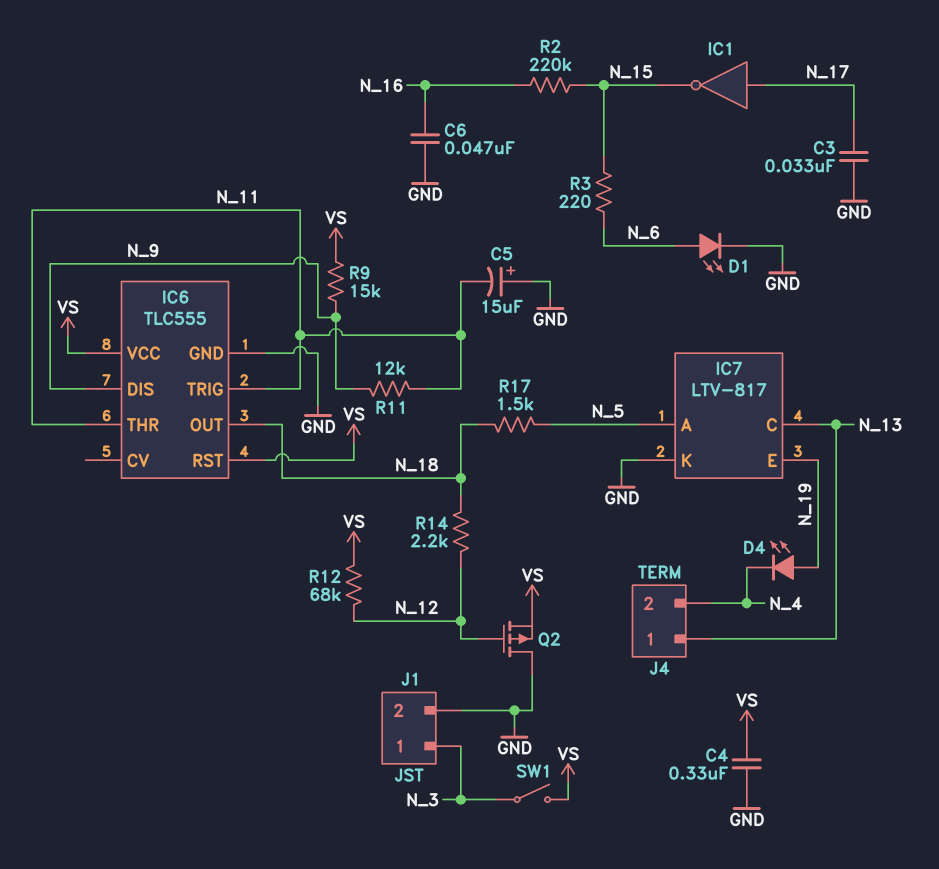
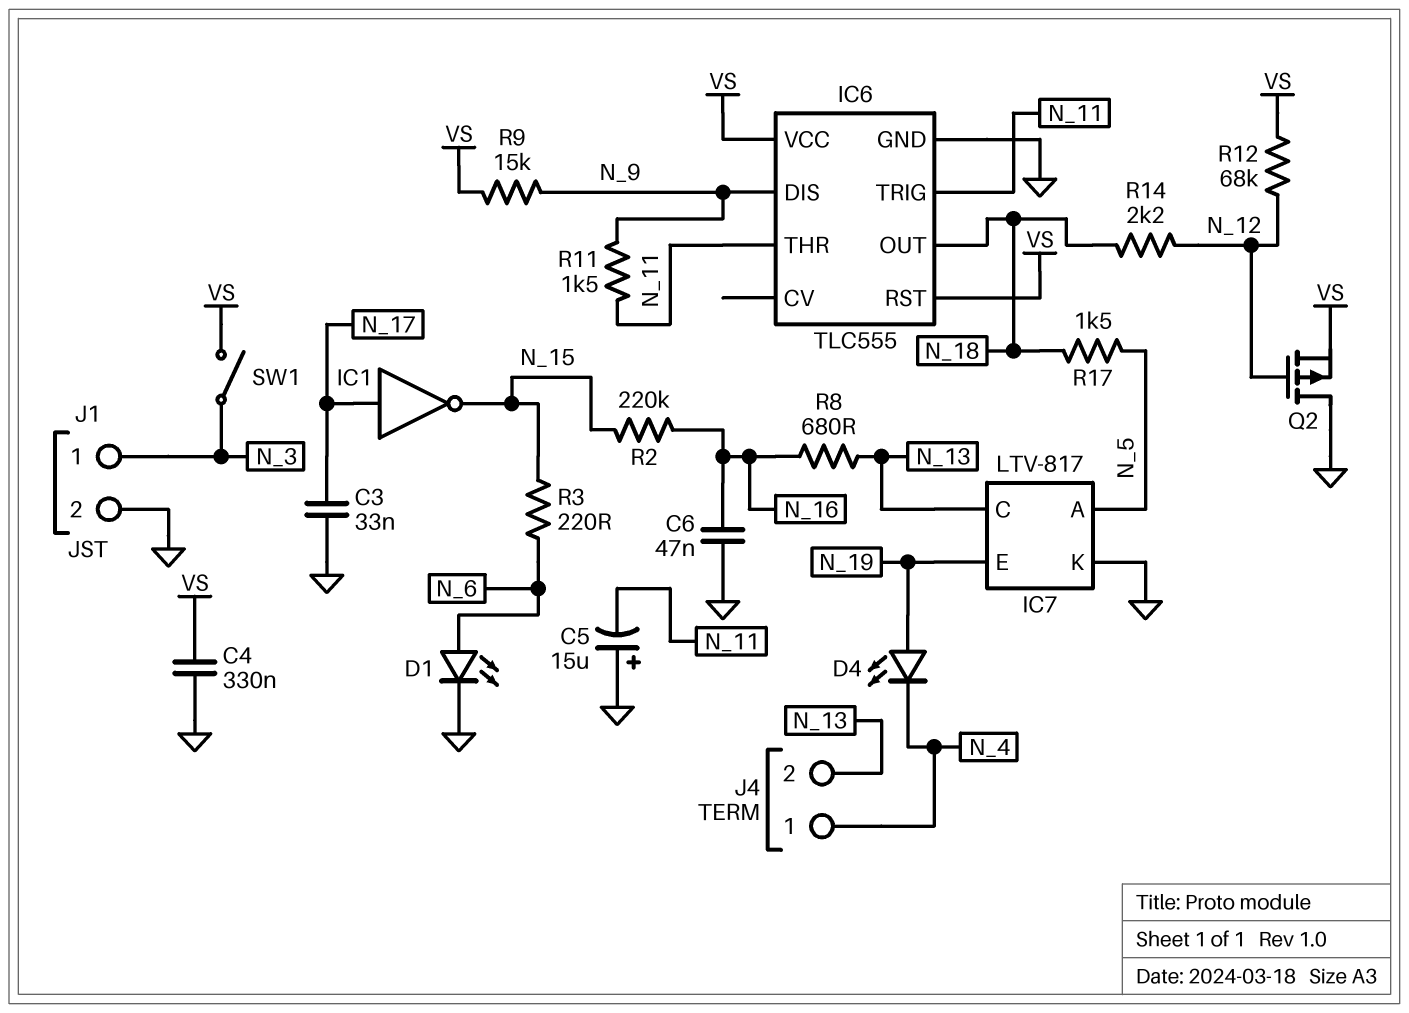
J4 pin 1: N_13 -> N_4
J4 pin 2: N_4 -> N_13
R8: none -> 680 (N_13, N_16)
R11: 12k (N_9, N_11) -> 1.5k (N_9, N_11)

